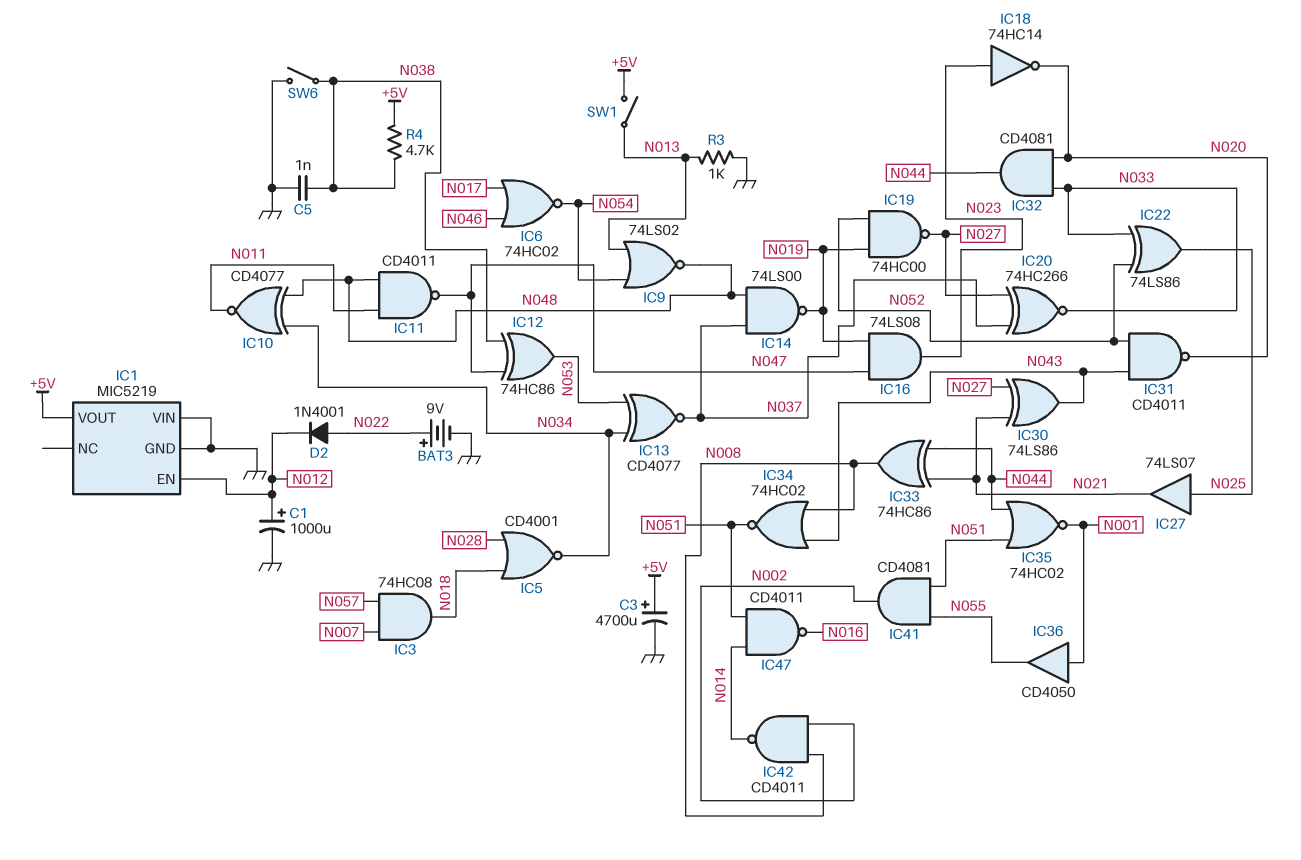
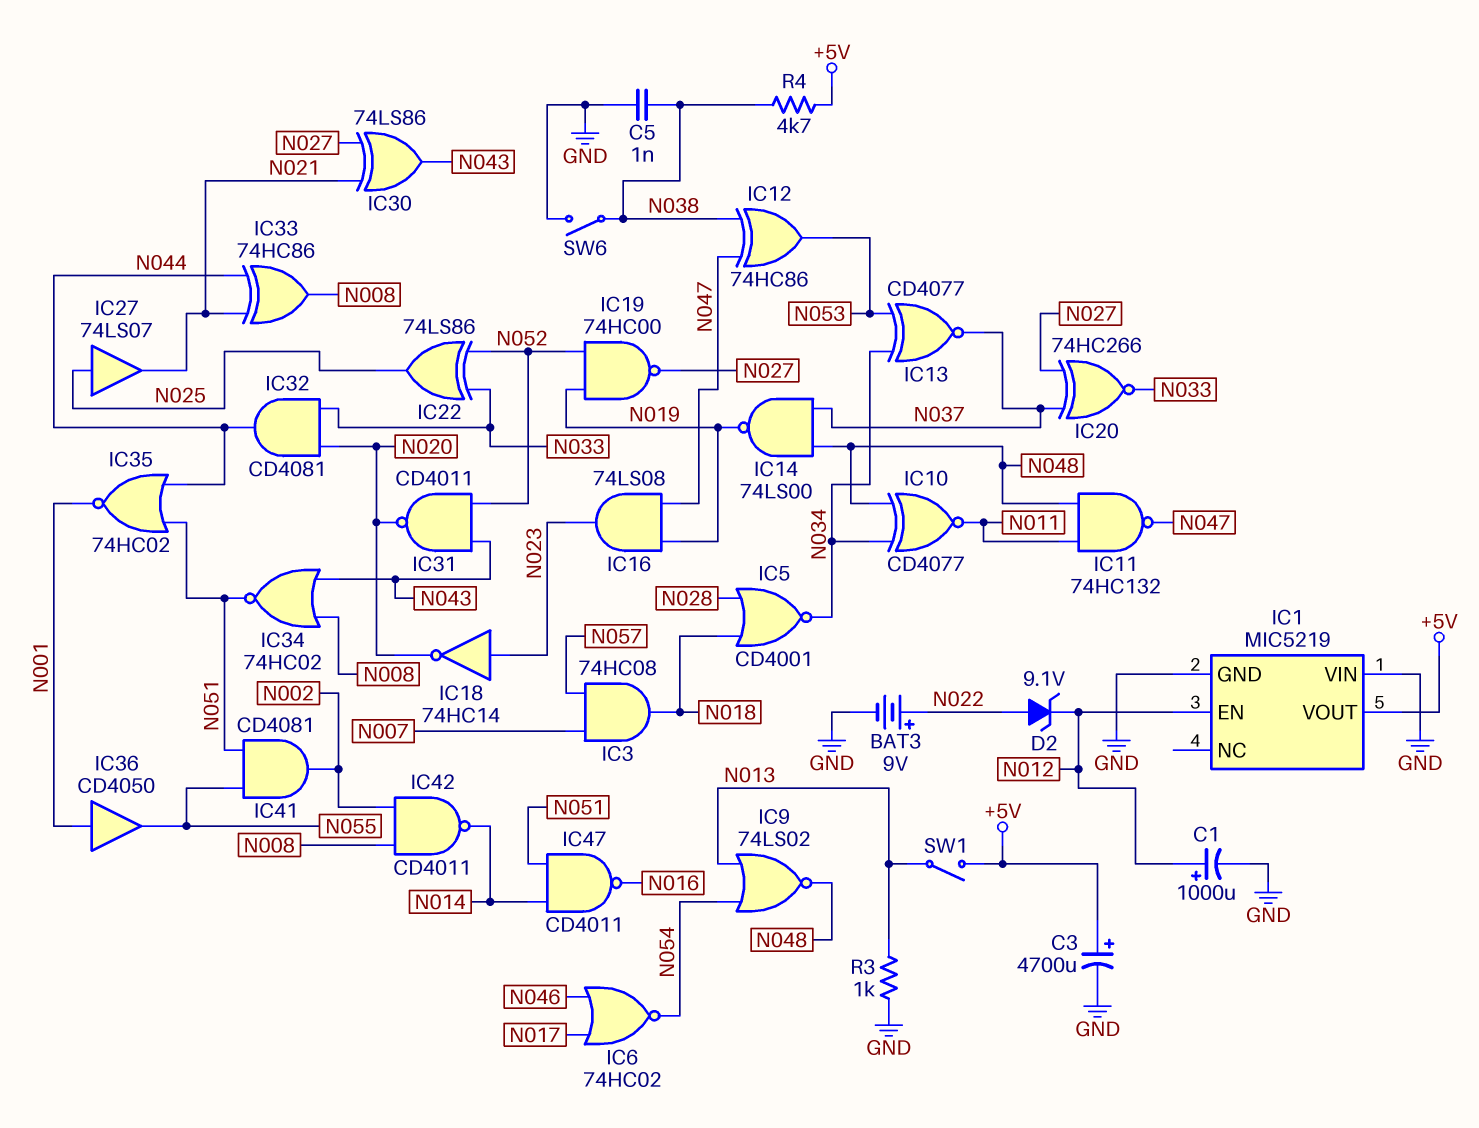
D2: diode 1N4001 (A N022, K N012) -> zener 9.1V (A N022, K N012)
IC11: NAND CD4011 (in N011, in N048, out N047) -> NAND 74HC132 (in N011, in N048, out N047)

